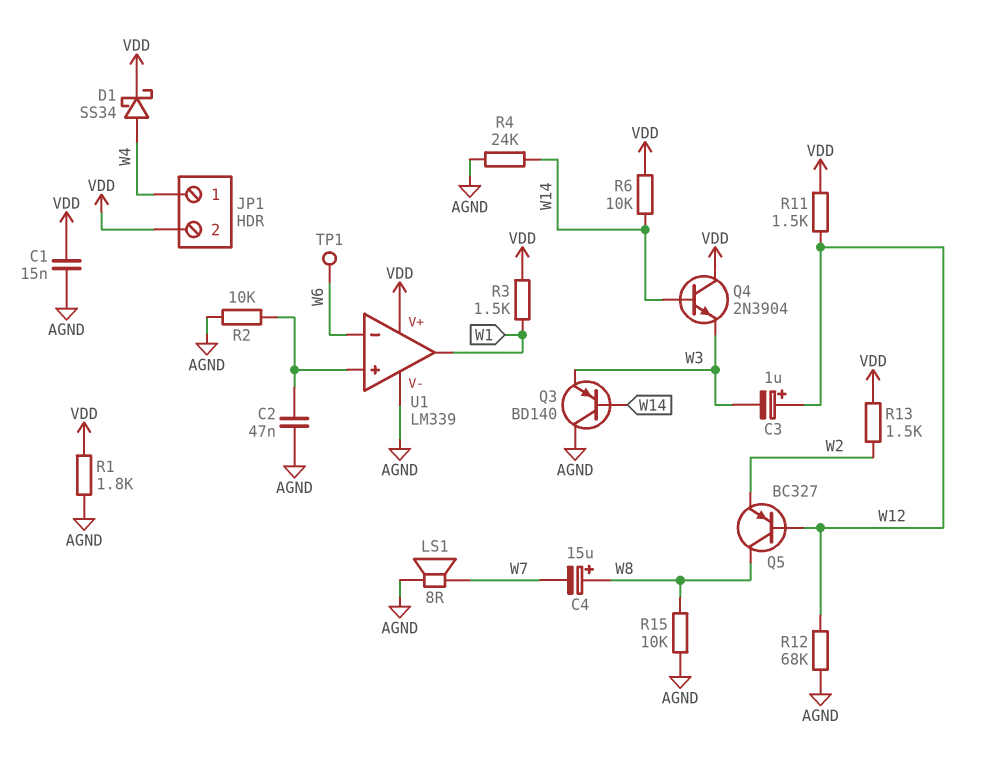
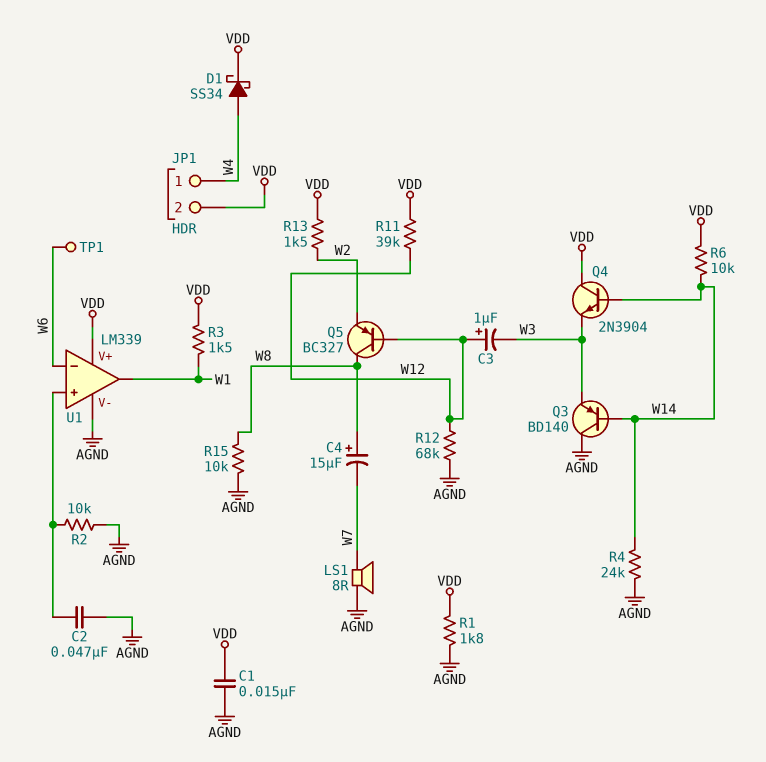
R11: 1.5k (VDD, W12) -> 39k (VDD, W12)

